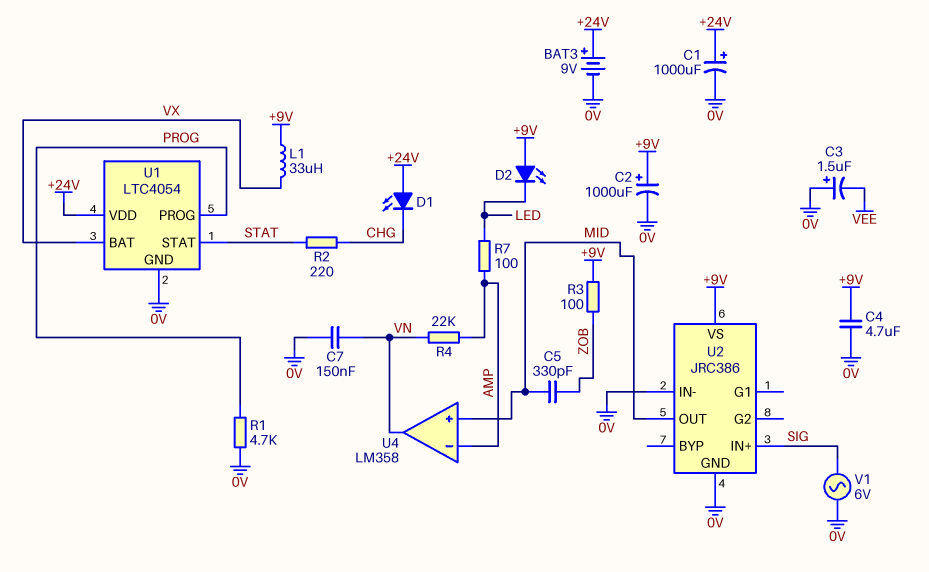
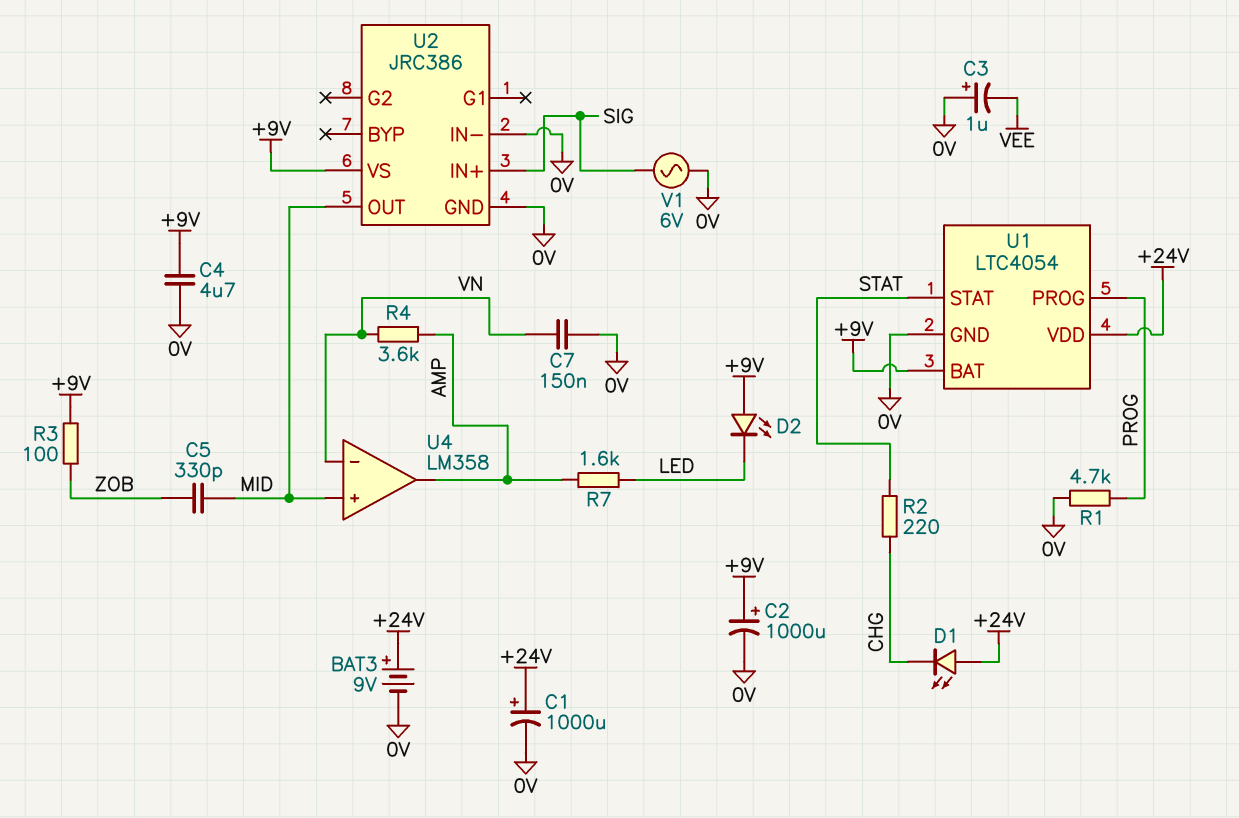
C3: 1.5uF (plus 0V, minus VEE) -> 1uF (plus 0V, minus VEE)
L1: 33uH (+9V, VX) -> none
R4: 22k (AMP, VN) -> 3.6k (AMP, VN)
R7: 100 (AMP, LED) -> 1.6k (AMP, LED)
U1 pin BAT: VX -> +9V
U4 pin in-: AMP -> VN
U4 pin out: VN -> AMP

